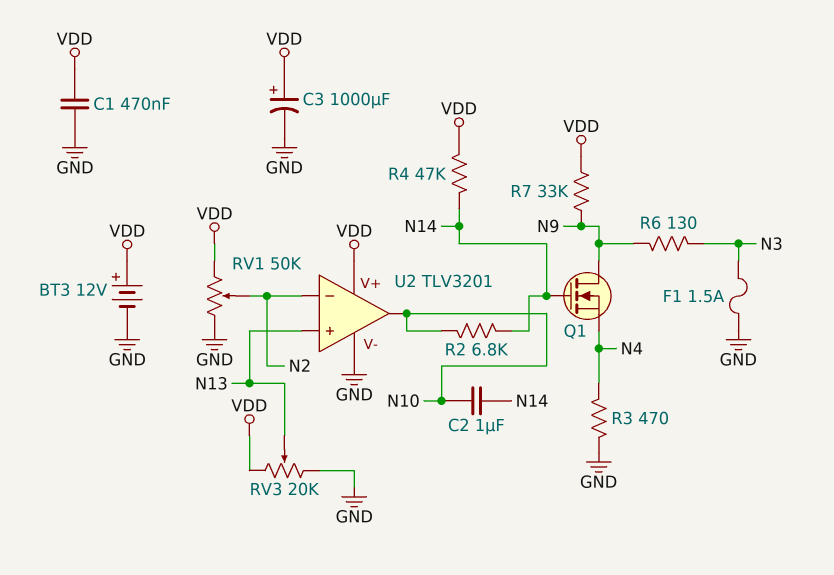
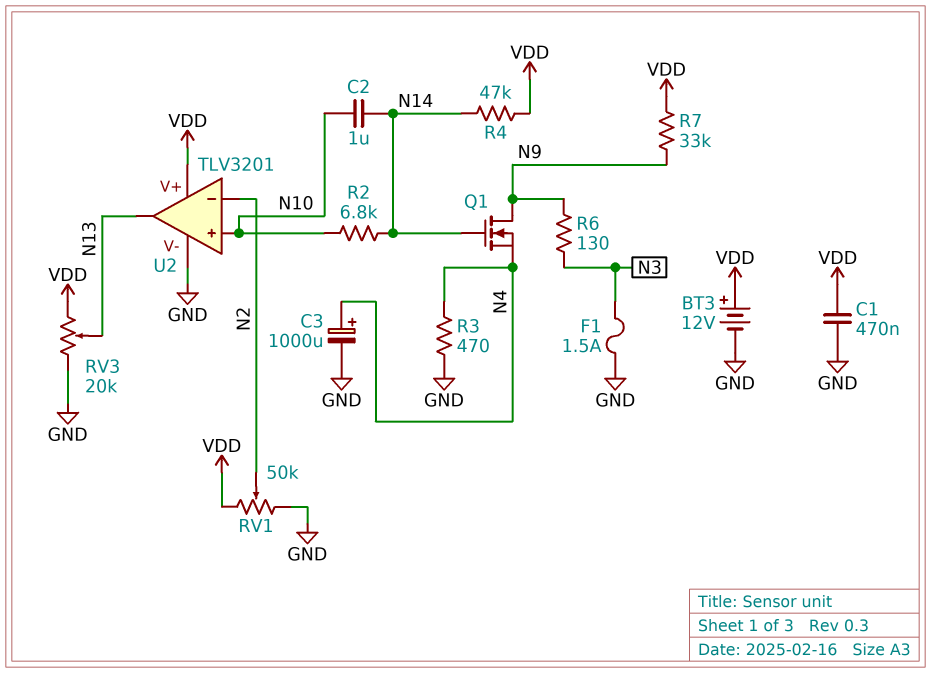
C3: 1000uF (plus VDD, minus GND) -> 1000uF (plus N4, minus GND)
U2 pin in+: N13 -> N10
U2 pin out: N10 -> N13

